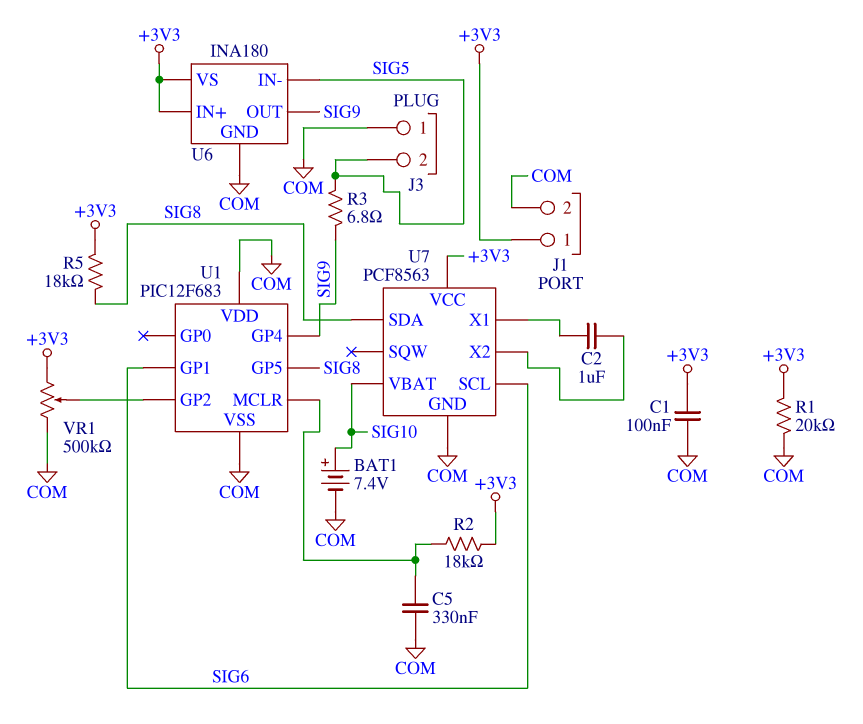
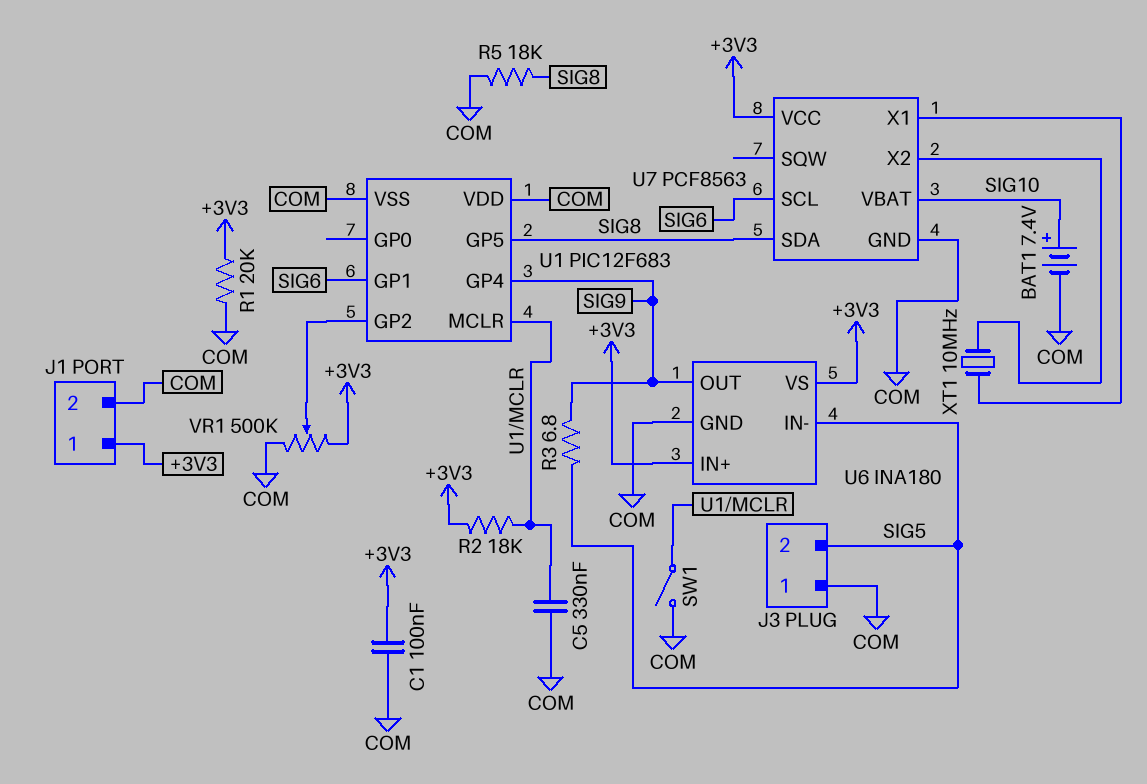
C2: 1uF (U7/X1, U7/X2) -> none
R5: 18k (+3V3, SIG8) -> 18k (COM, SIG8)
SW1: none -> switch (COM, U1/MCLR)
XT1: none -> 10MHz (U7/X1, U7/X2)

